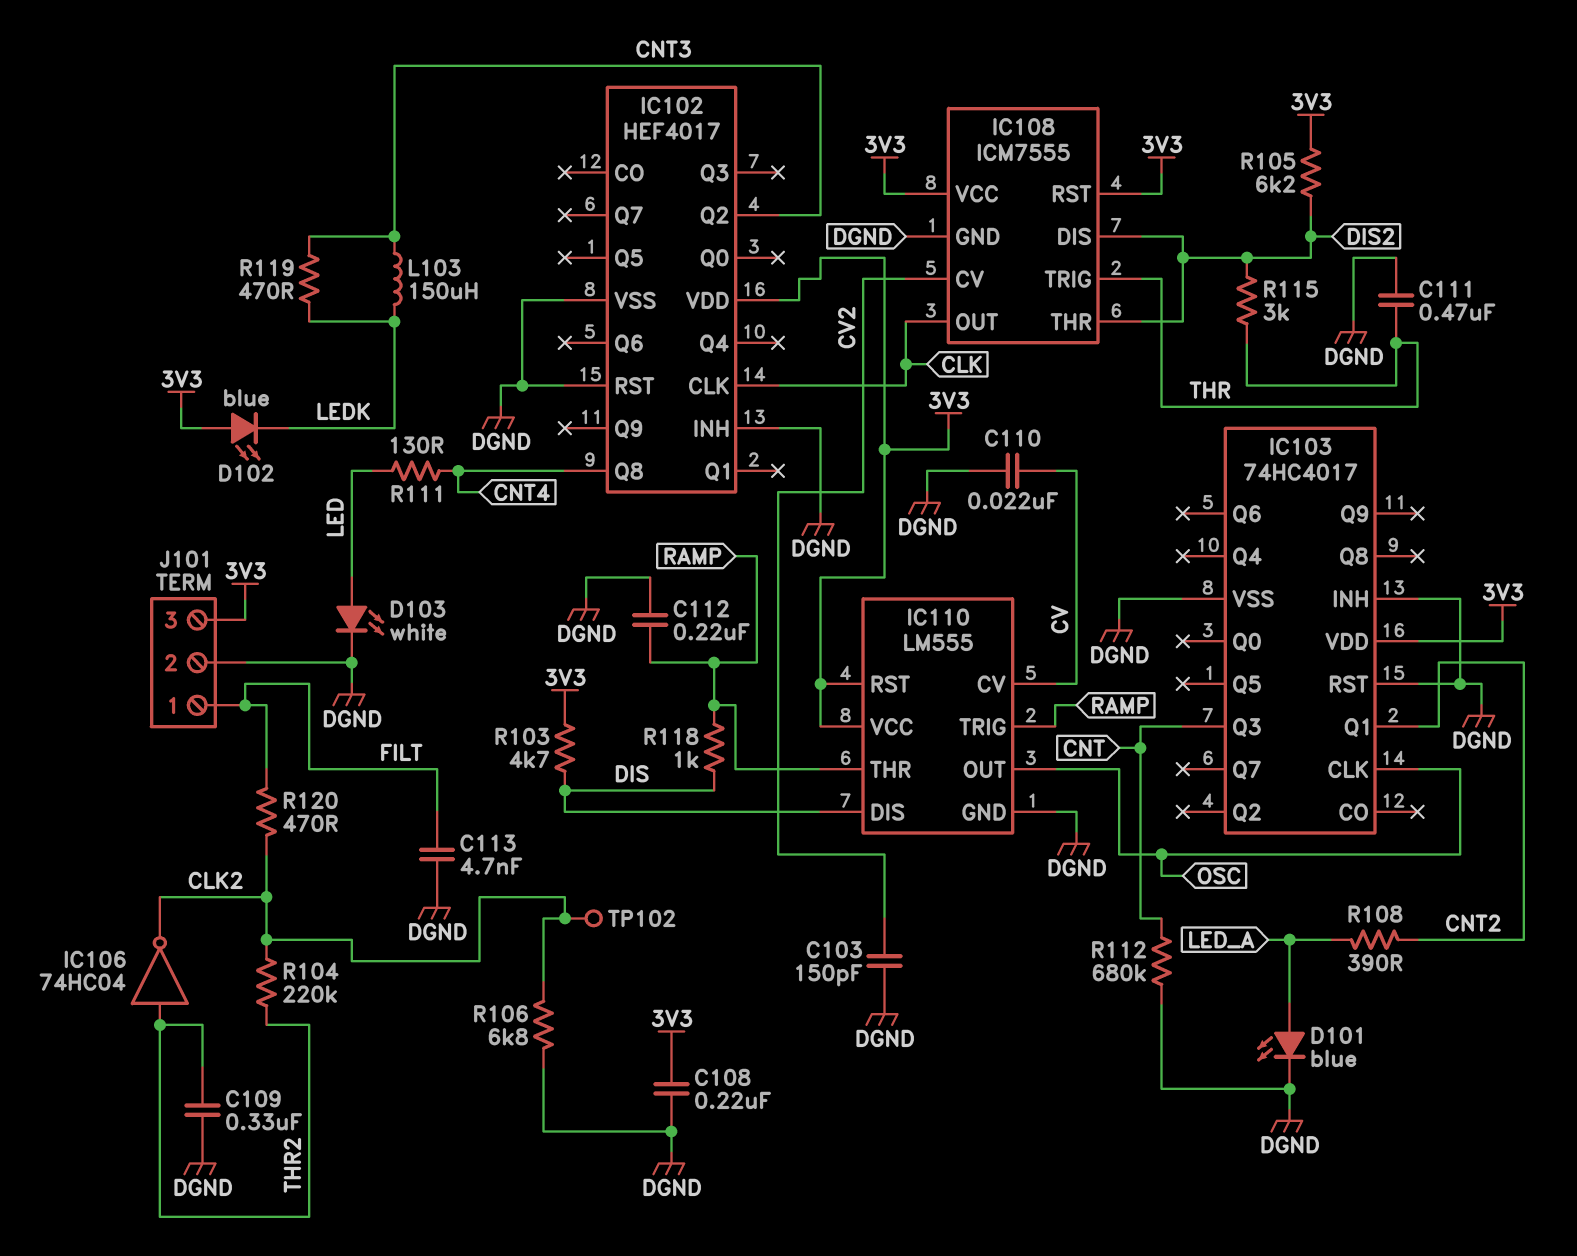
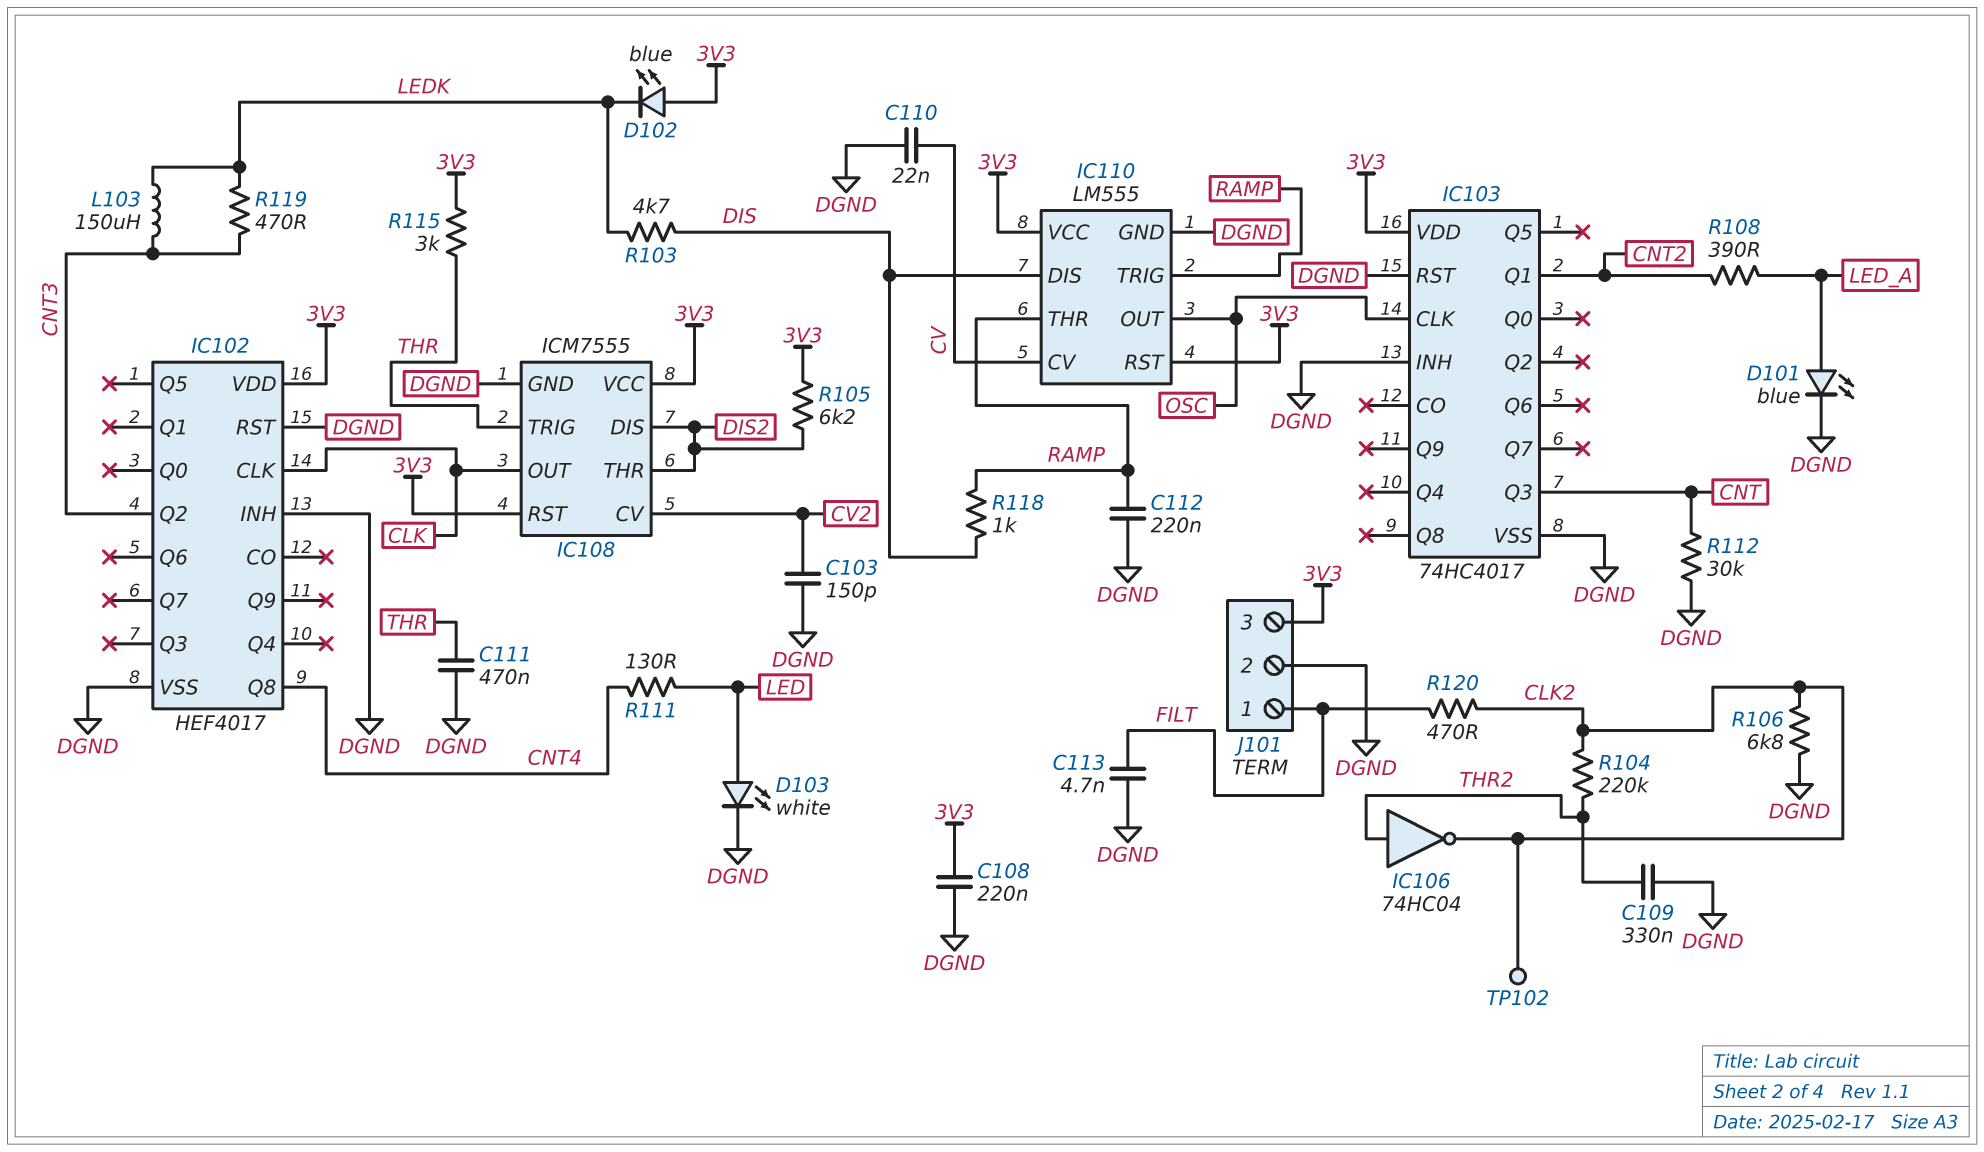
R103: 4.7k (3V3, DIS) -> 4.7k (DIS, LEDK)
R112: 680k (CNT, DGND) -> 30k (CNT, DGND)
R115: 3k (DIS2, THR) -> 3k (3V3, THR)

